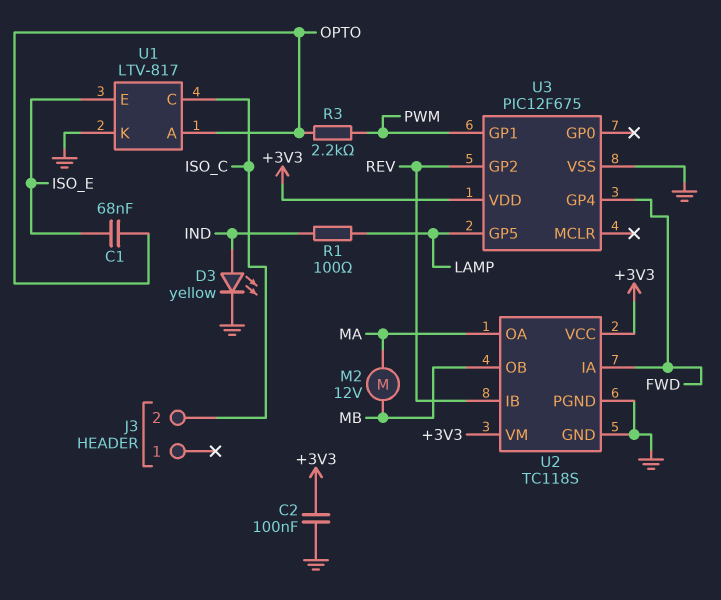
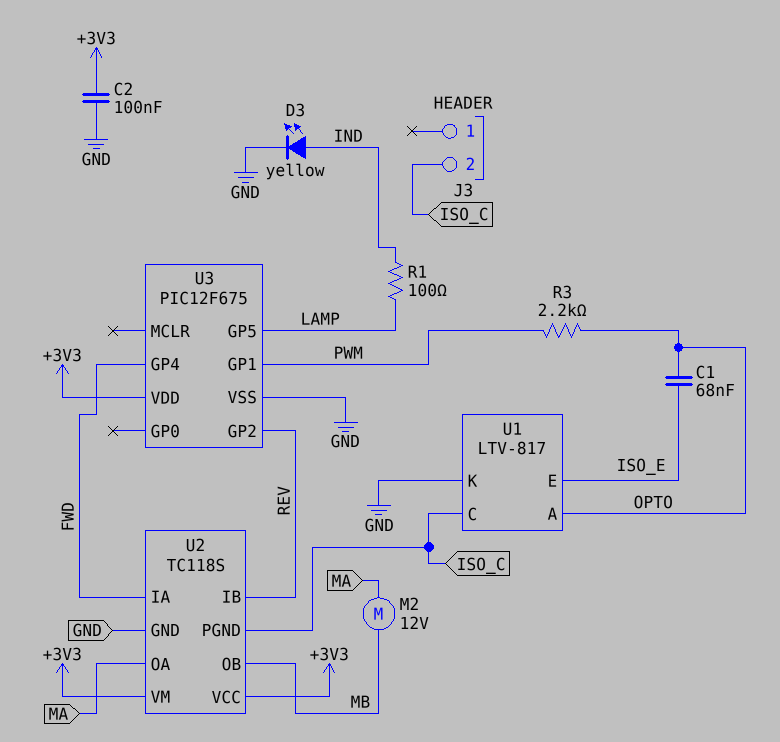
U2 pin PGND: GND -> ISO_C

